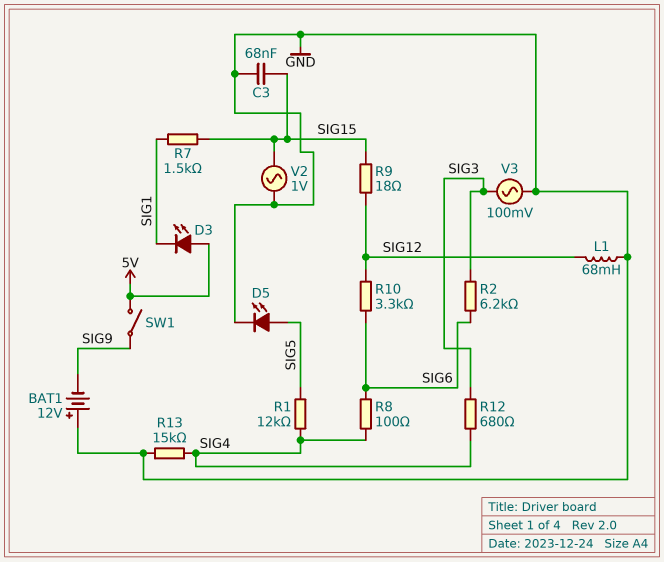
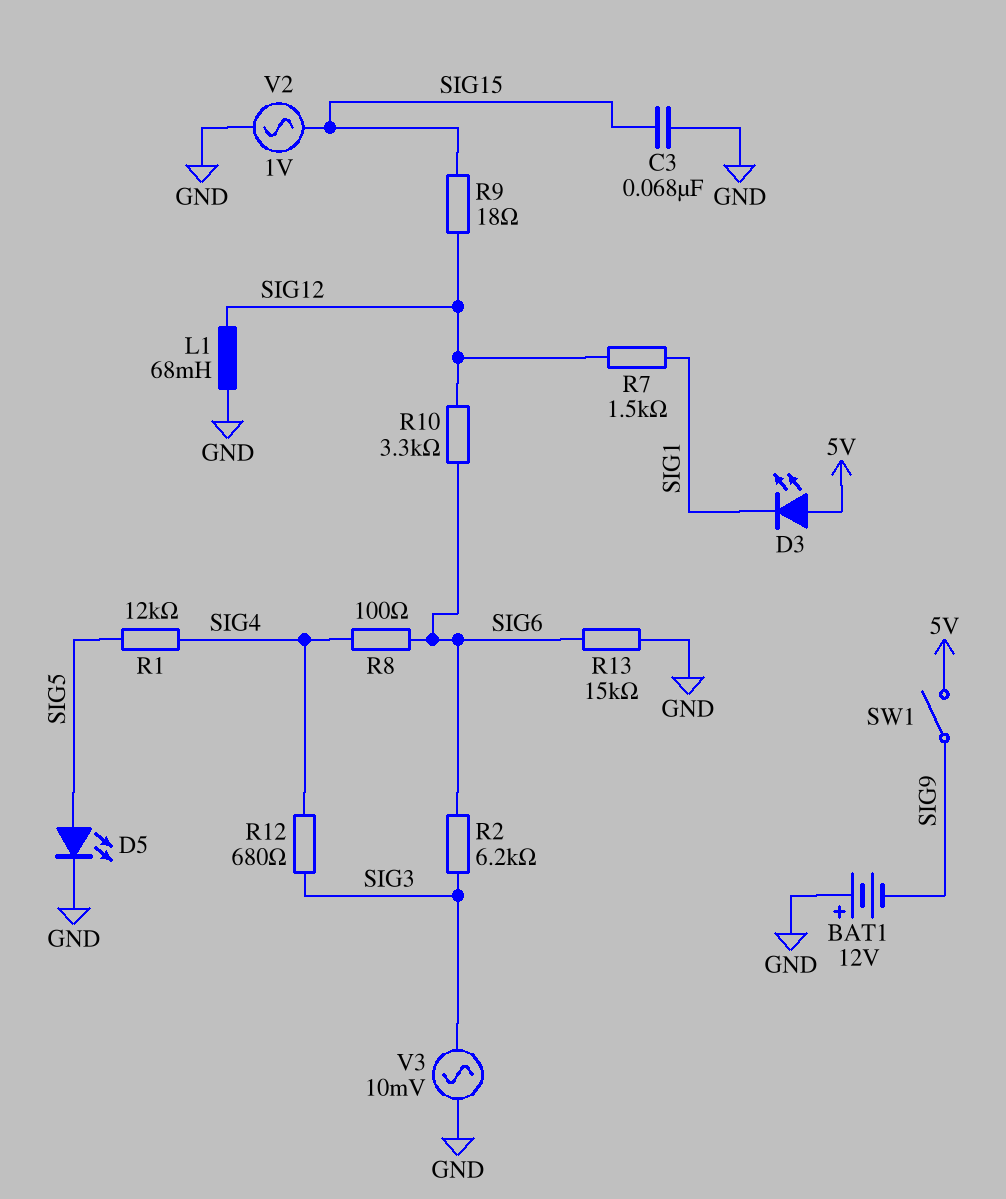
R7: 1.5k (SIG1, SIG15) -> 1.5k (SIG1, SIG12)
R13: 15k (GND, SIG4) -> 15k (GND, SIG6)
V3: AC 100mV (GND, SIG3) -> AC 10mV (GND, SIG3)

